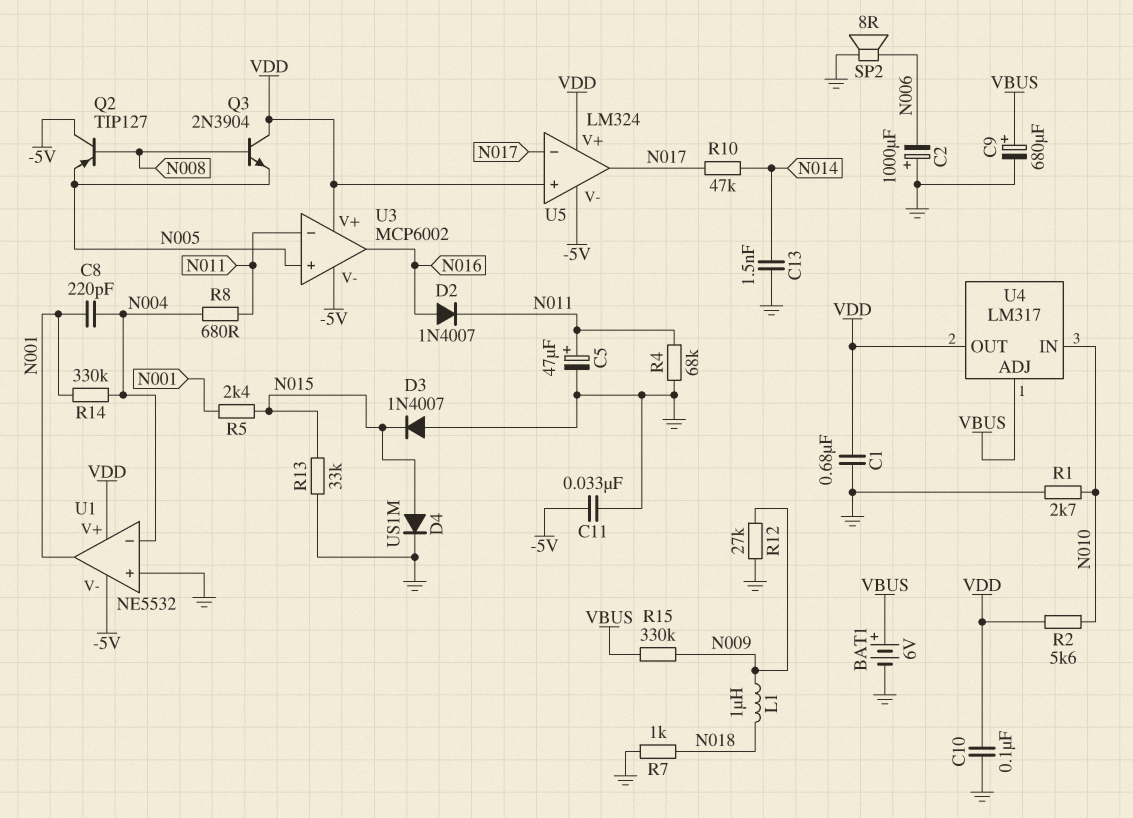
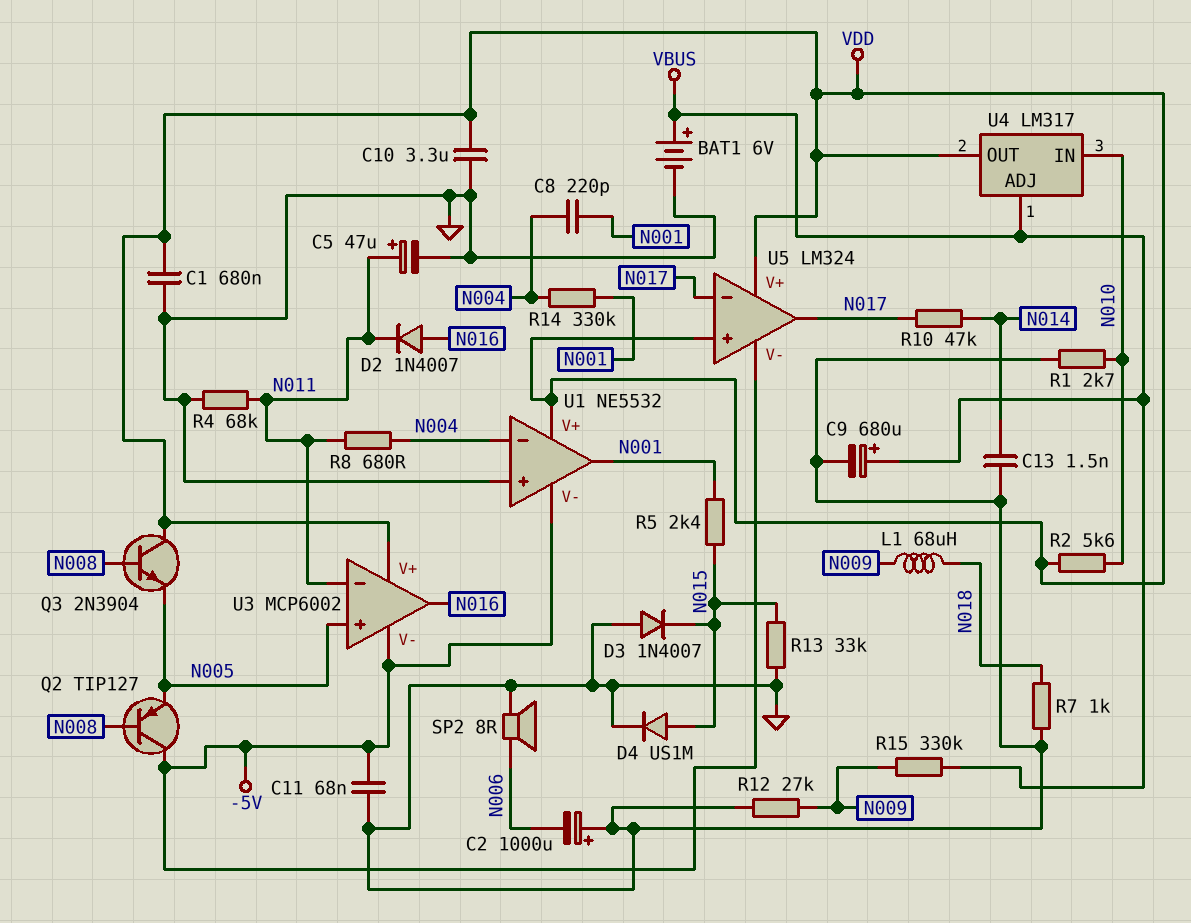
C10: 100nF (GND, VDD) -> 3.3uF (GND, VDD)
C11: 33nF (-5V, GND) -> 68nF (-5V, GND)
L1: 1uH (N009, N018) -> 68uH (N009, N018)

